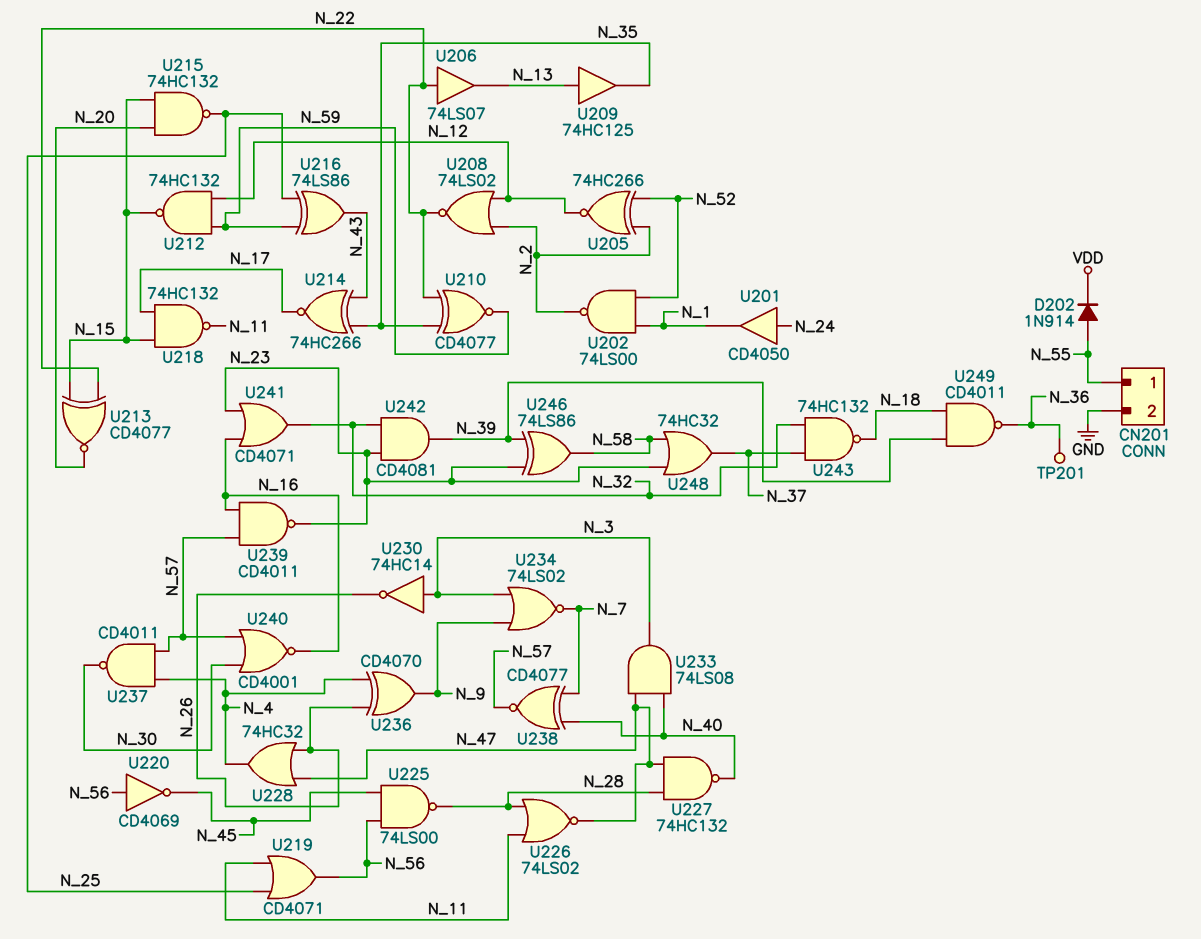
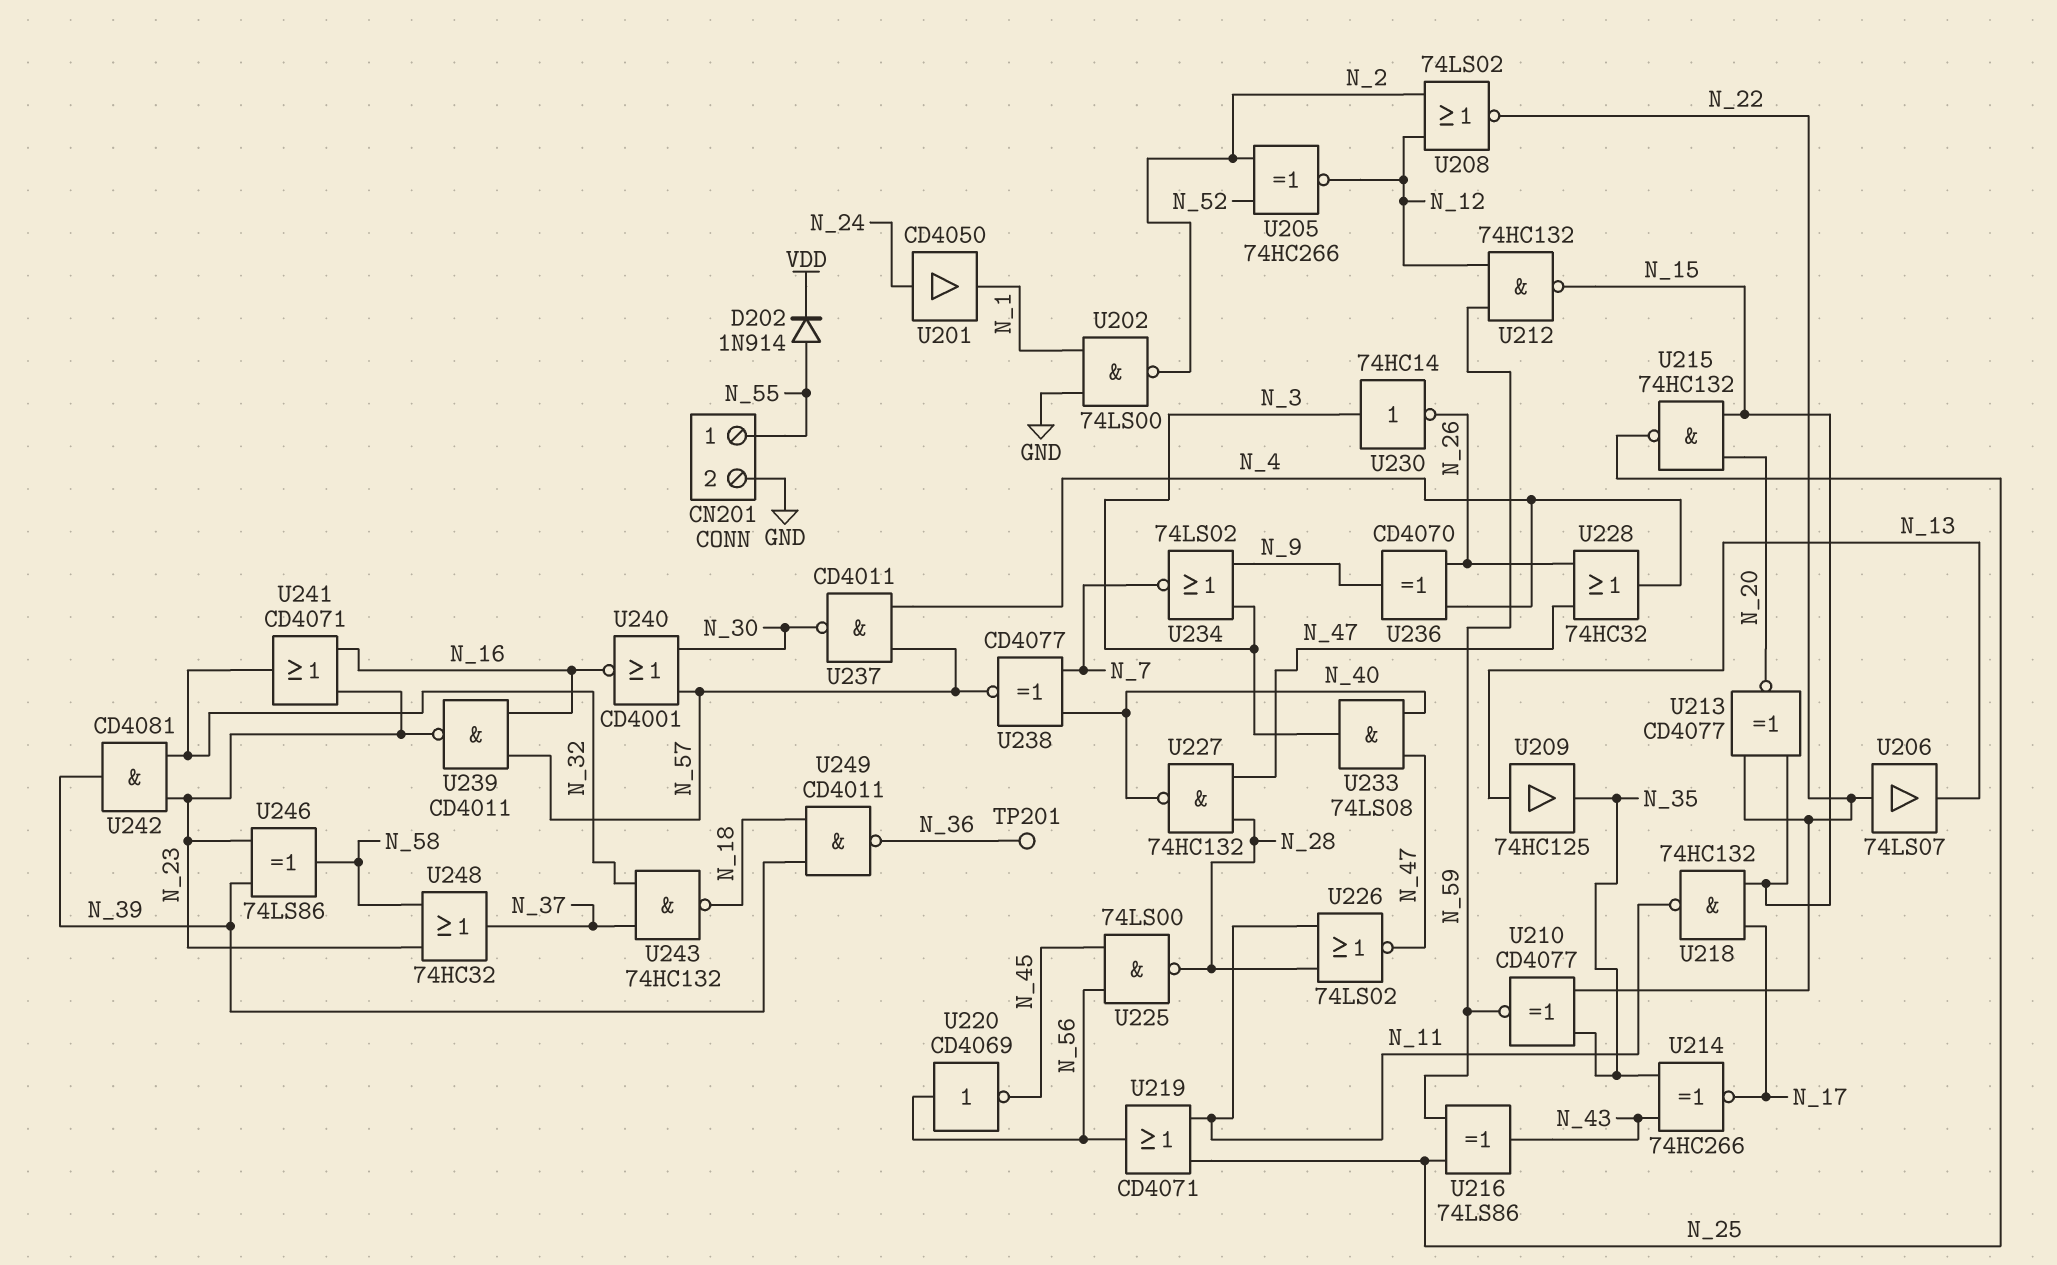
U202: NAND 74LS00 (in N_1, in N_52, out N_2) -> NAND 74LS00 (in GND, in N_1, out N_2)

